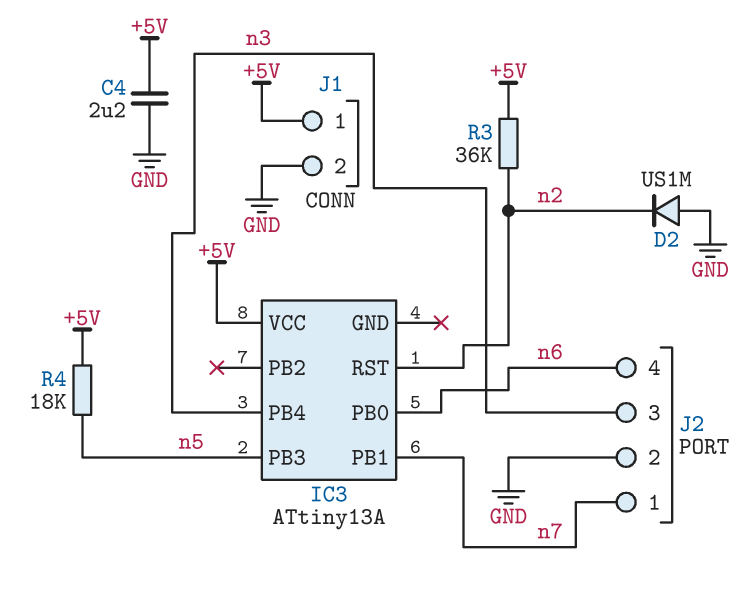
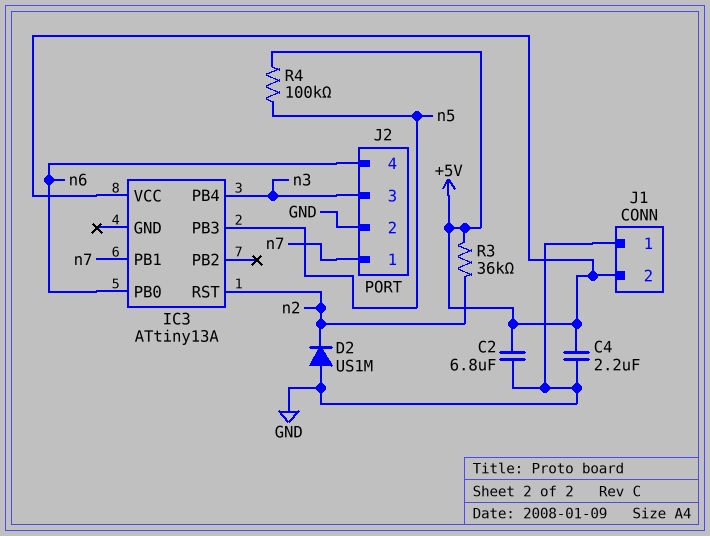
C2: none -> 6.8uF (+5V, GND)
J1 pin 1: +5V -> GND
J1 pin 2: GND -> +5V
R4: 18k (+5V, n5) -> 100k (+5V, n5)

